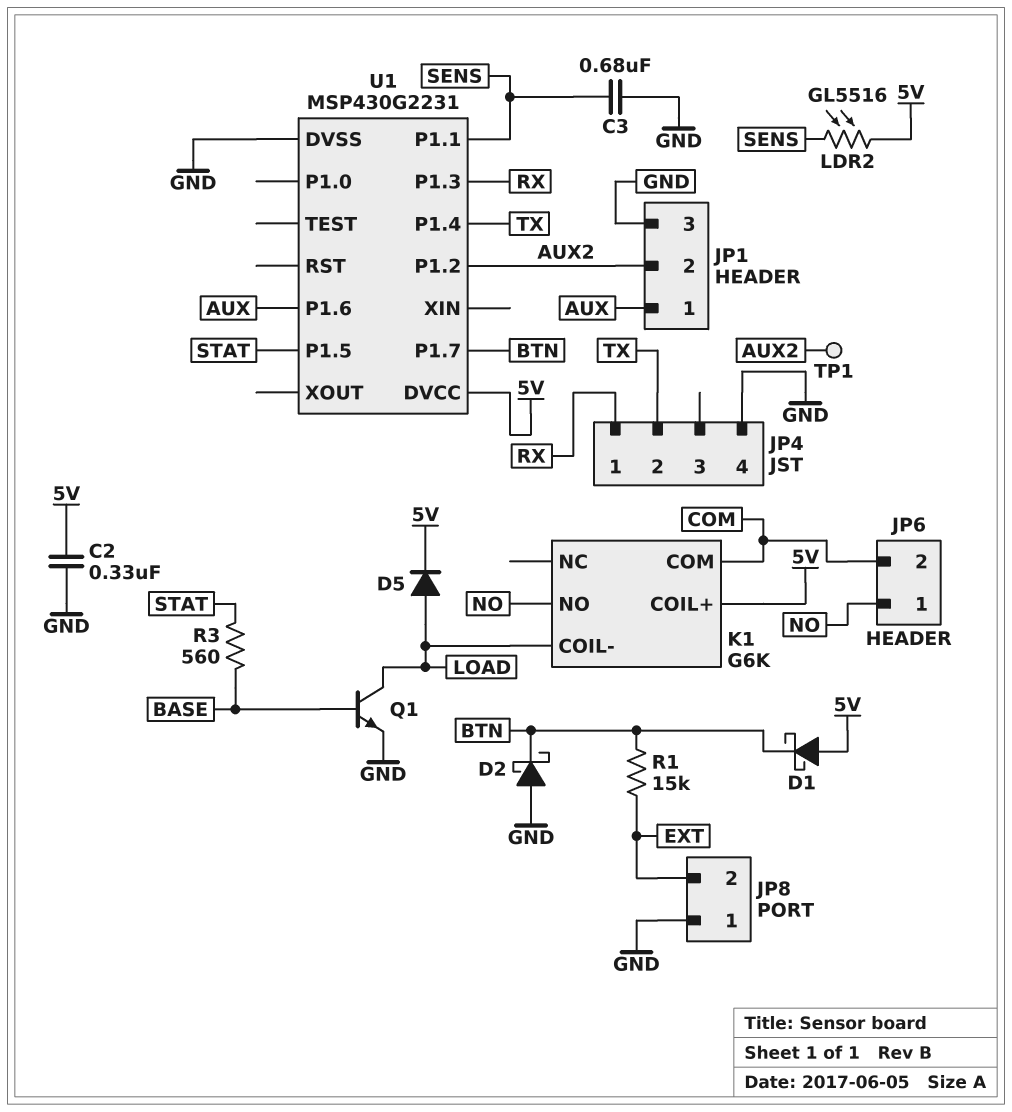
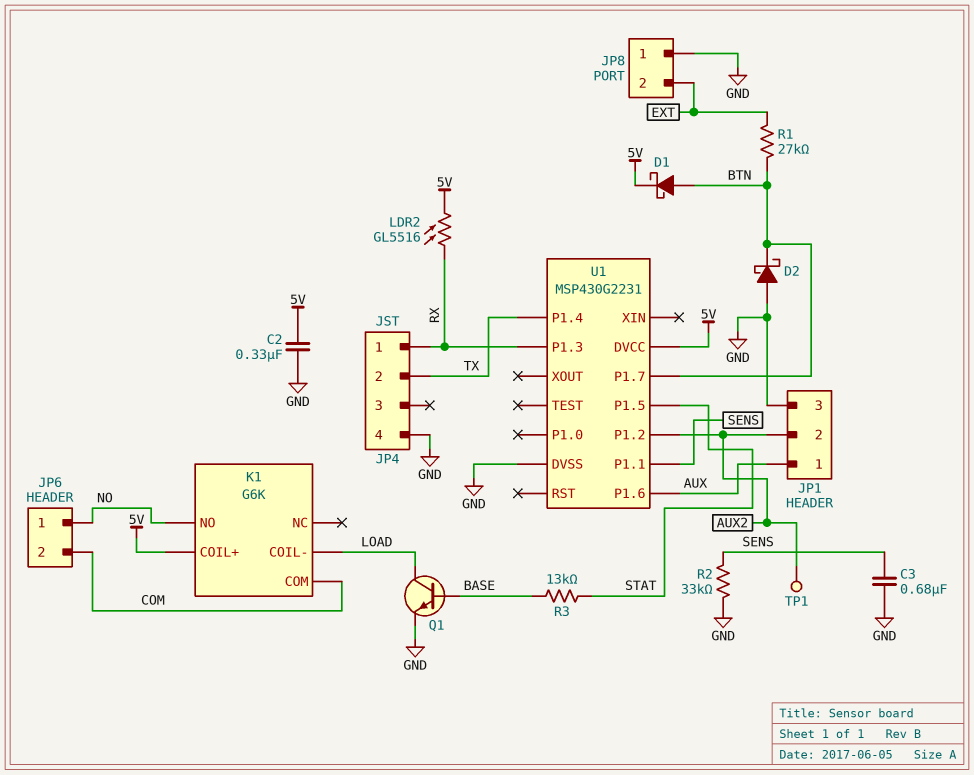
D1: schottky (A 5V, K BTN) -> schottky (A BTN, K 5V)
D5: diode (A LOAD, K 5V) -> none
LDR2: GL5516 (5V, SENS) -> GL5516 (5V, RX)
R1: 15k (BTN, EXT) -> 27k (BTN, EXT)
R2: none -> 33k (GND, SENS)
R3: 560 (BASE, STAT) -> 13k (BASE, STAT)

